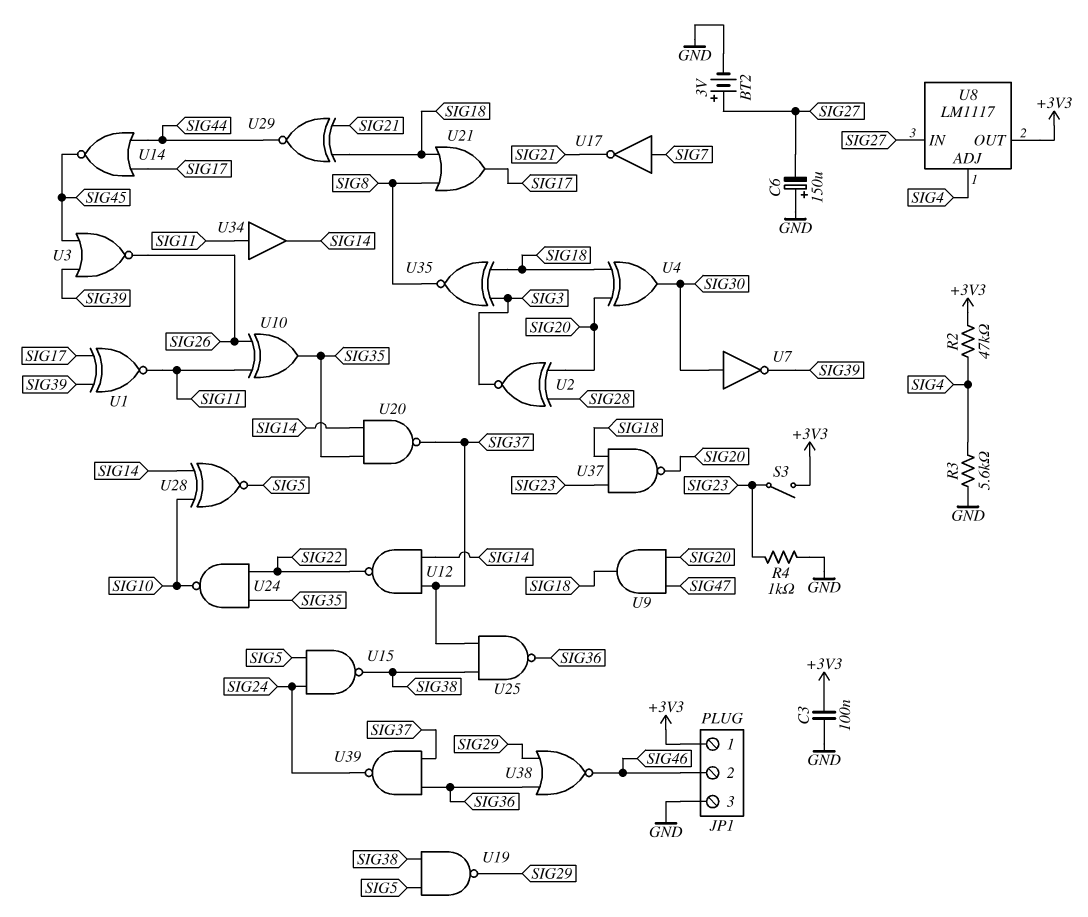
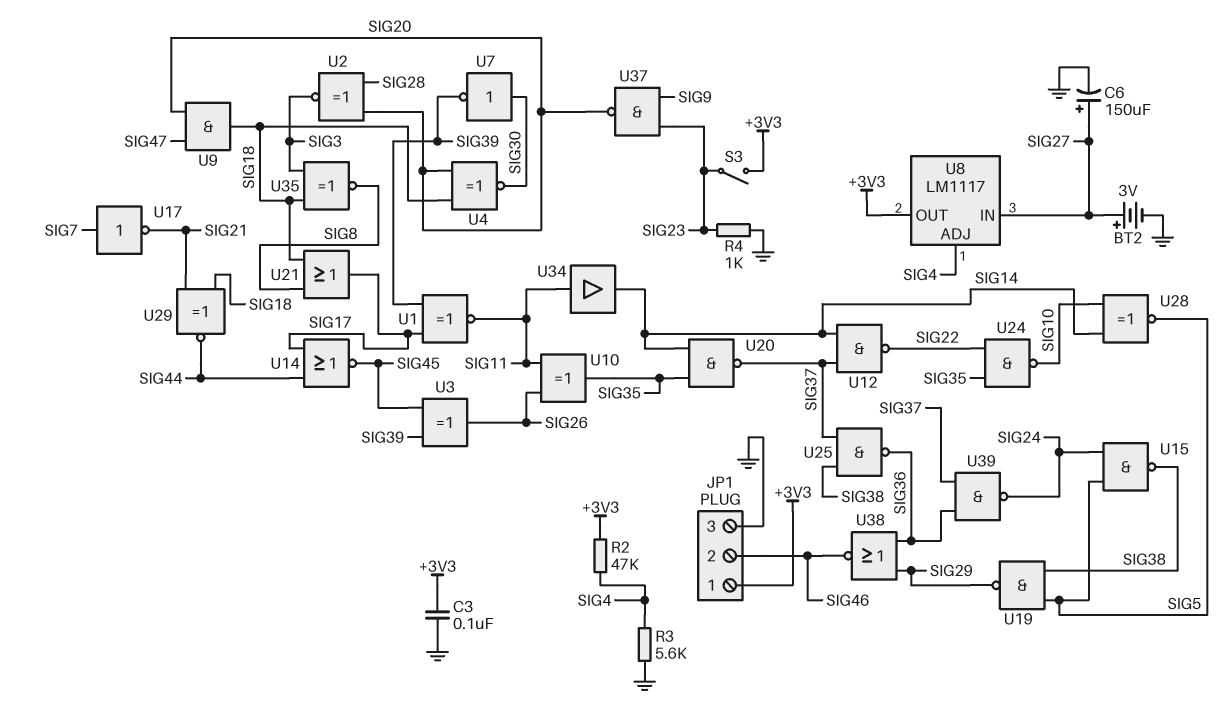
C6: 150uF (plus GND, minus SIG27) -> 150uF (plus SIG27, minus GND)
U3: NOR (in SIG39, in SIG45, out SIG26) -> XOR (in SIG39, in SIG45, out SIG26)
U4: XOR (in SIG18, in SIG20, out SIG30) -> XNOR (in SIG18, in SIG20, out SIG30)
U37: NAND (in SIG18, in SIG23, out SIG20) -> NAND (in SIG9, in SIG23, out SIG20)

